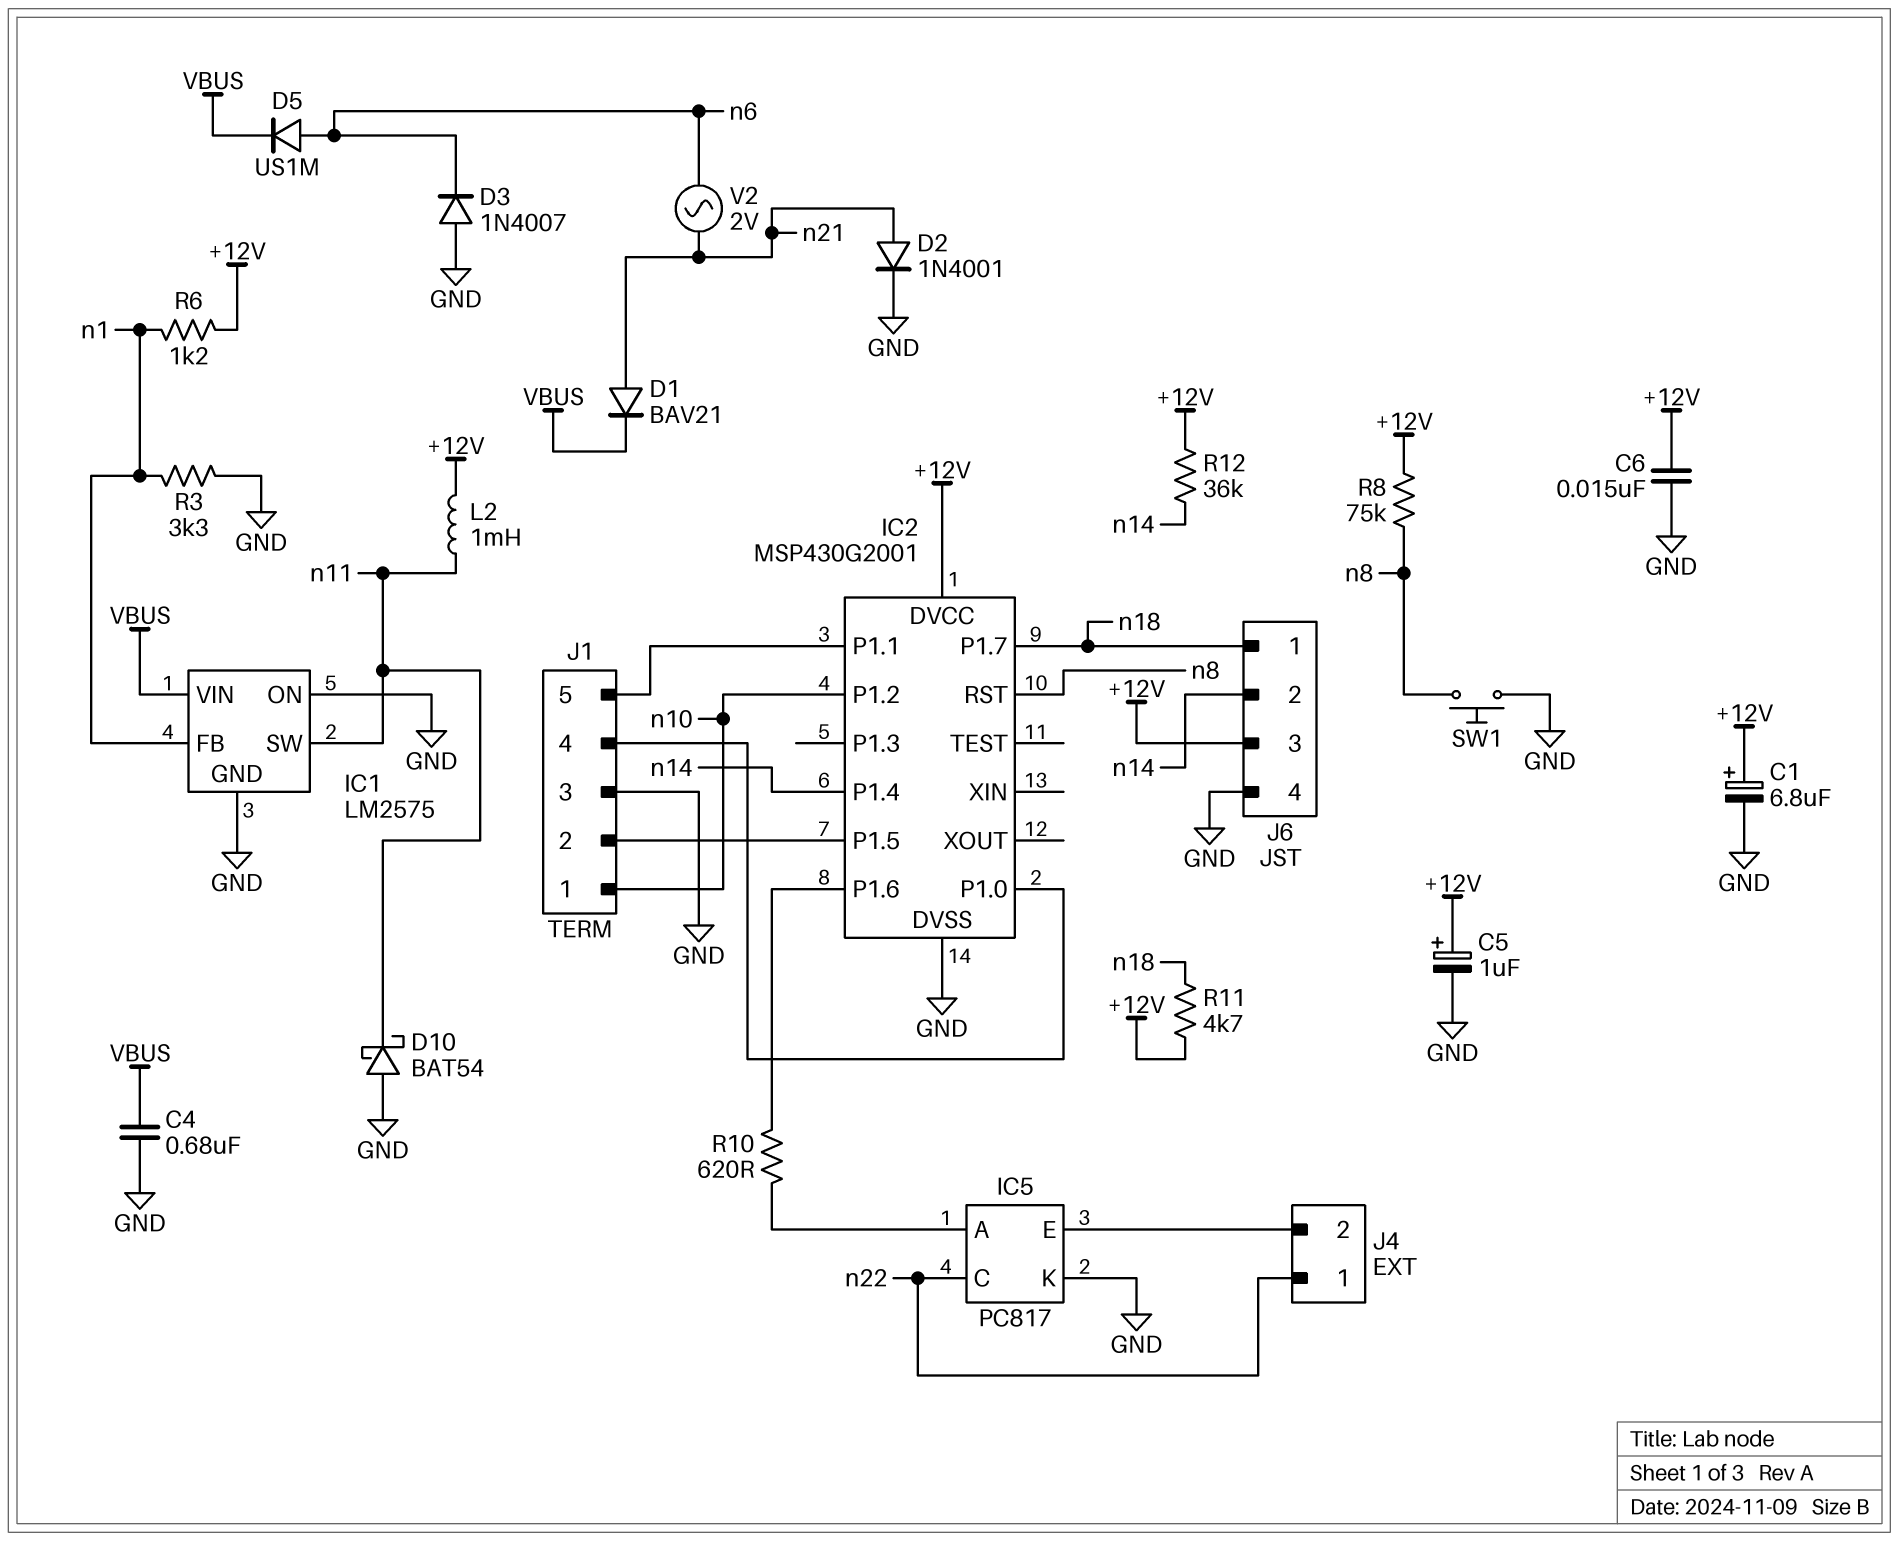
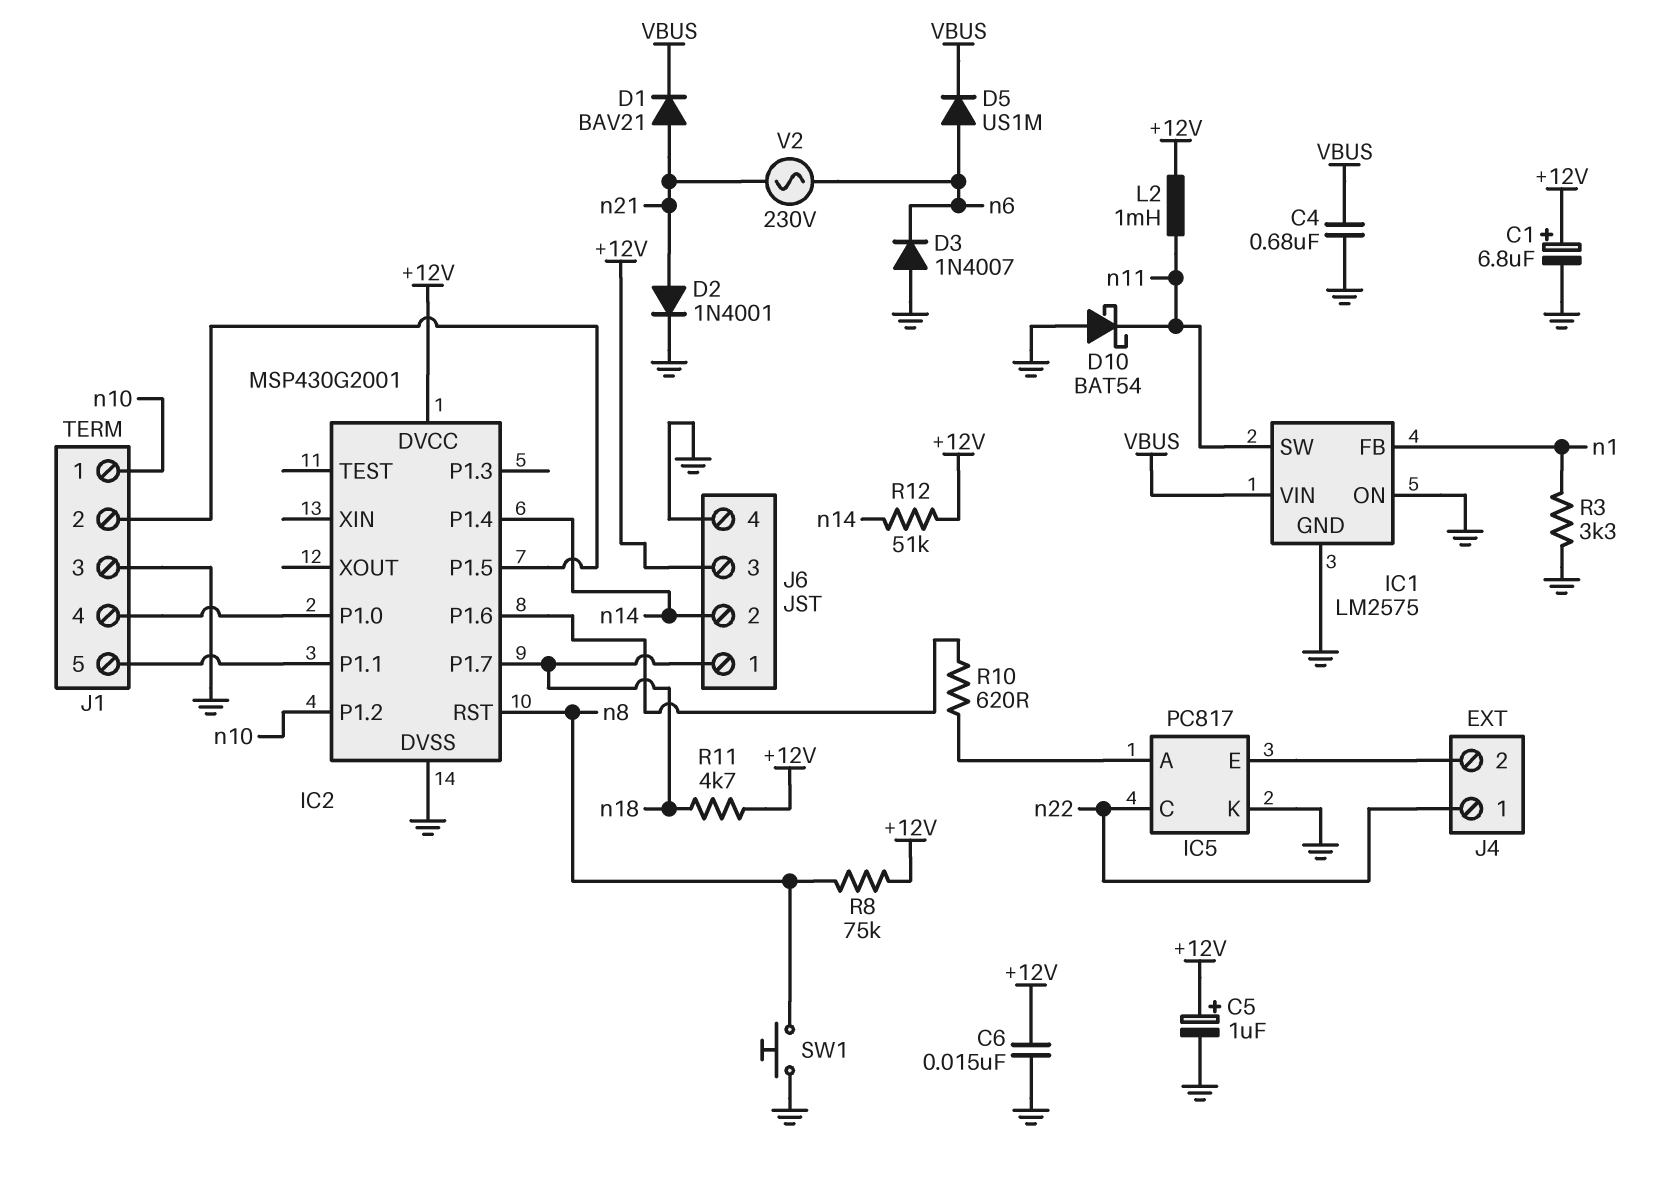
R6: 1.2k (+12V, n1) -> none
R12: 36k (+12V, n14) -> 51k (+12V, n14)
V2: AC 2V (n6, n21) -> AC 230V (n6, n21)

